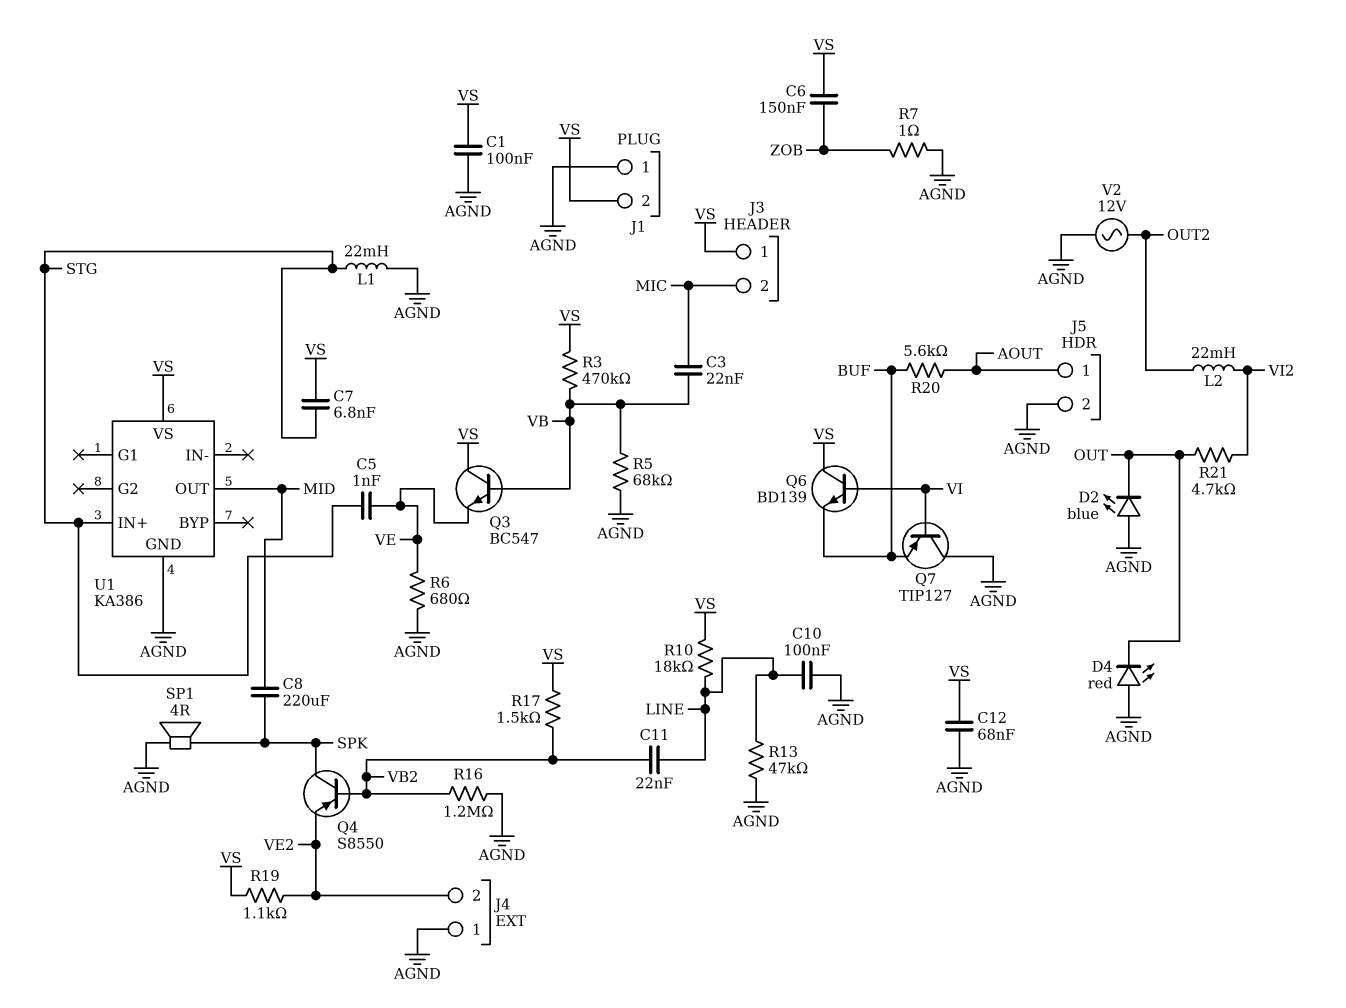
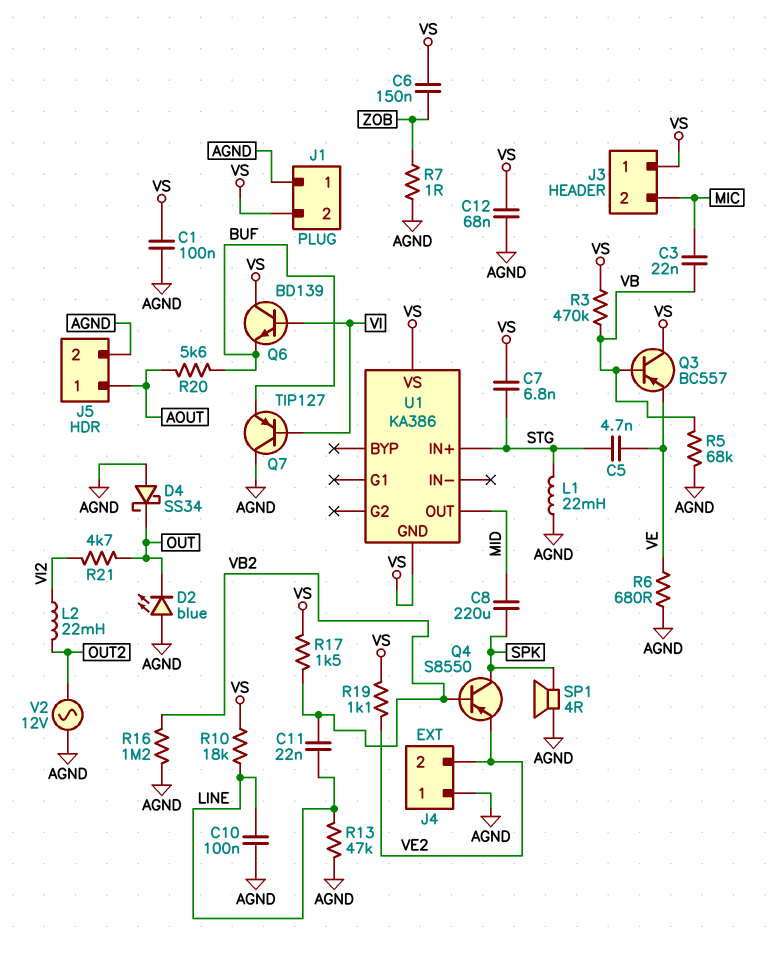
C5: 1nF (STG, VE) -> 4.7nF (STG, VE)
D4: LED red (A AGND, K OUT) -> schottky SS34 (A AGND, K OUT)
Q3: NPN BC547 (B VB, C VS, E VE) -> PNP BC557 (B VB, C VS, E VE)
U1 pin GND: AGND -> VS

